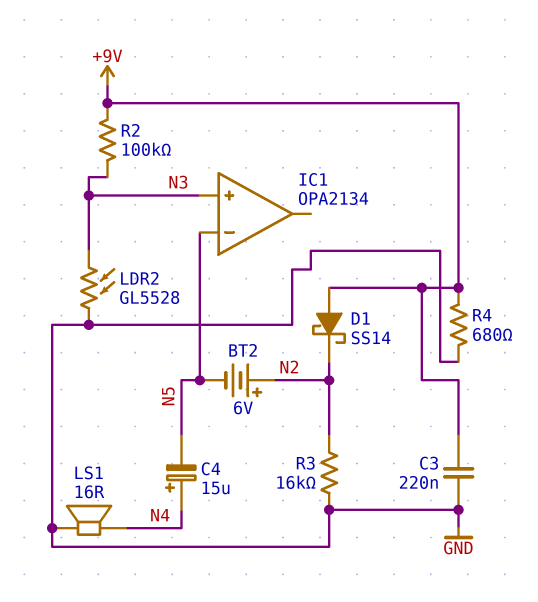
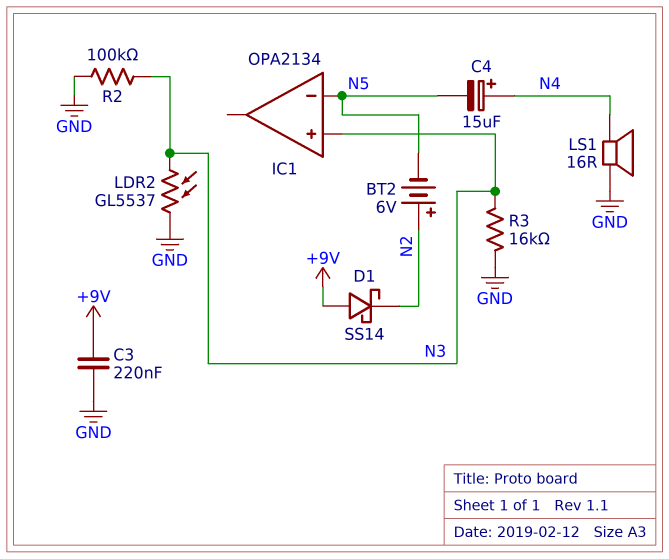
LDR2: GL5528 (GND, N3) -> GL5537 (GND, N3)
R2: 100k (+9V, N3) -> 100k (GND, N3)
R3: 16k (GND, N2) -> 16k (GND, N3)
R4: 680 (+9V, GND) -> none

